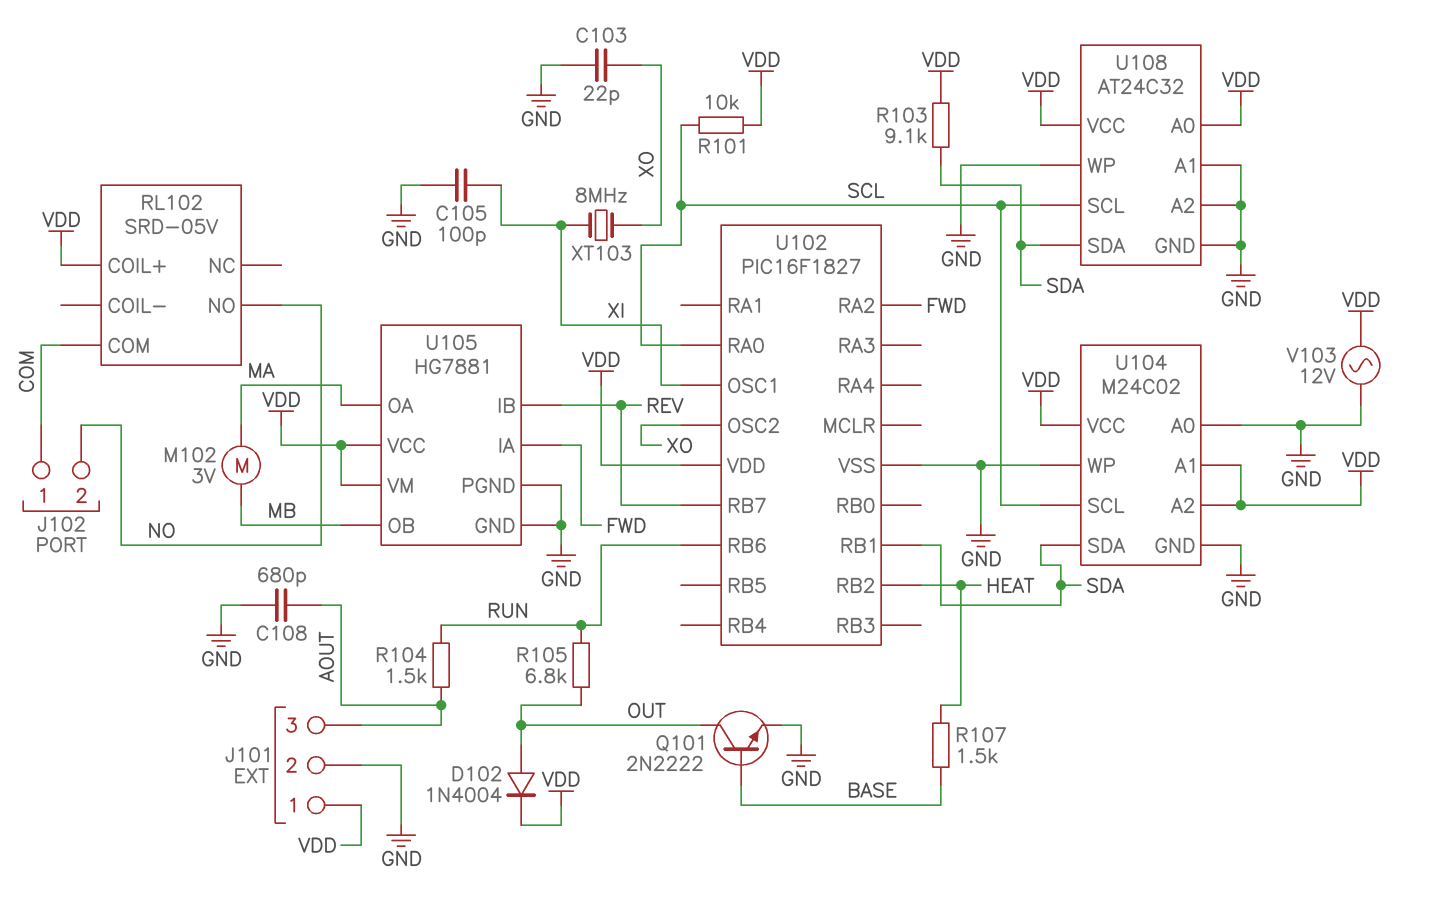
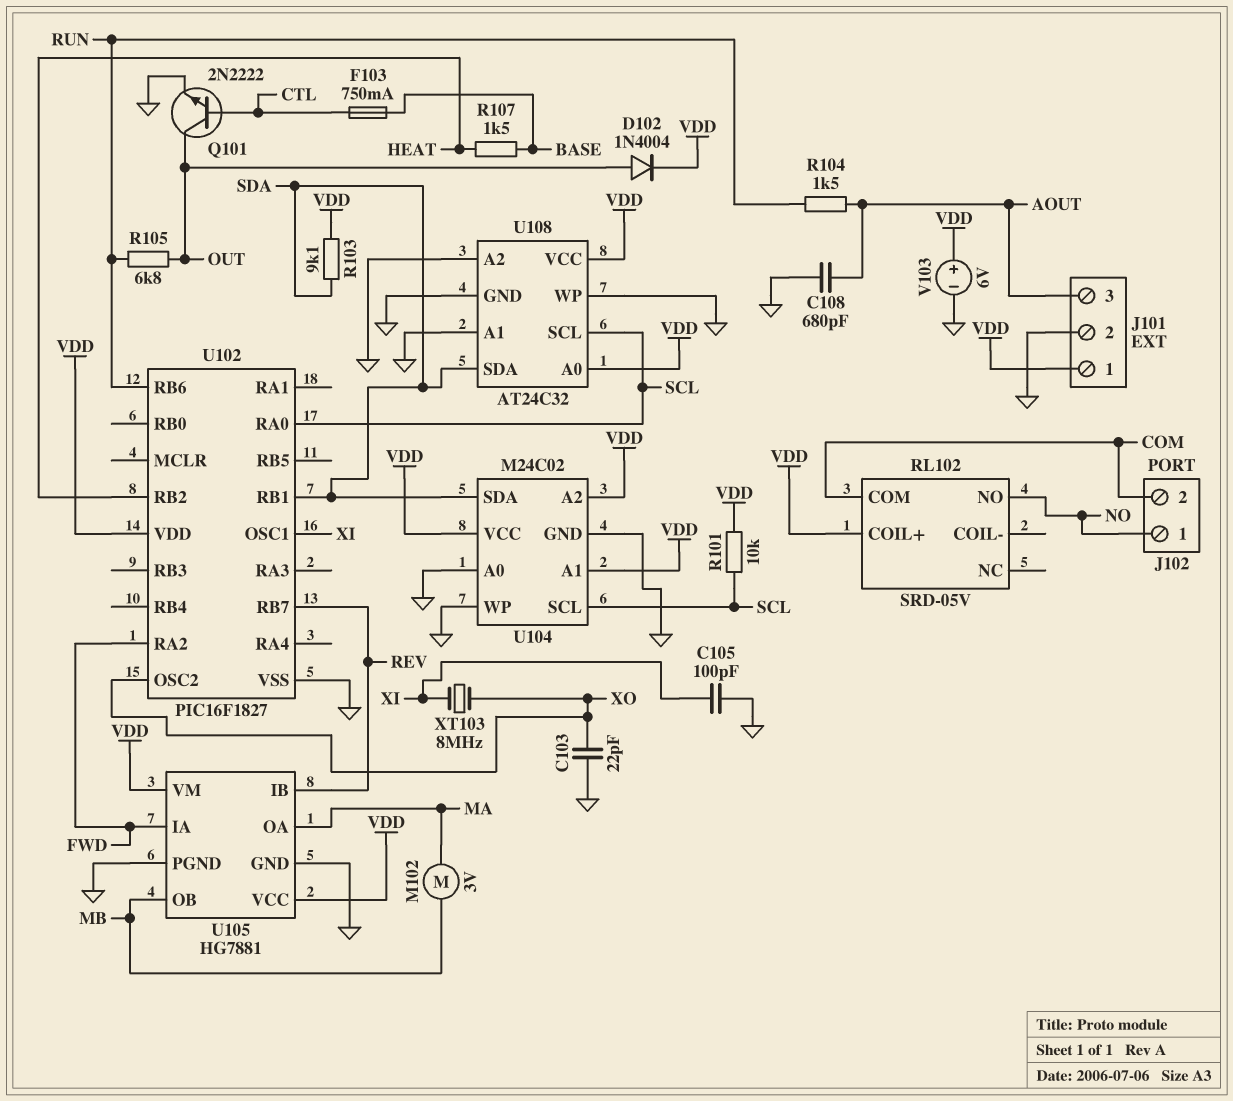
F103: none -> 750mA (BASE, CTL)
J102 pin 1: COM -> NO
J102 pin 2: NO -> COM
Q101: NPN 2N2222 (B BASE, C OUT, E GND) -> NPN 2N2222 (B CTL, C OUT, E GND)
V103: AC 12V (GND, VDD) -> 6V (plus VDD, minus GND)

